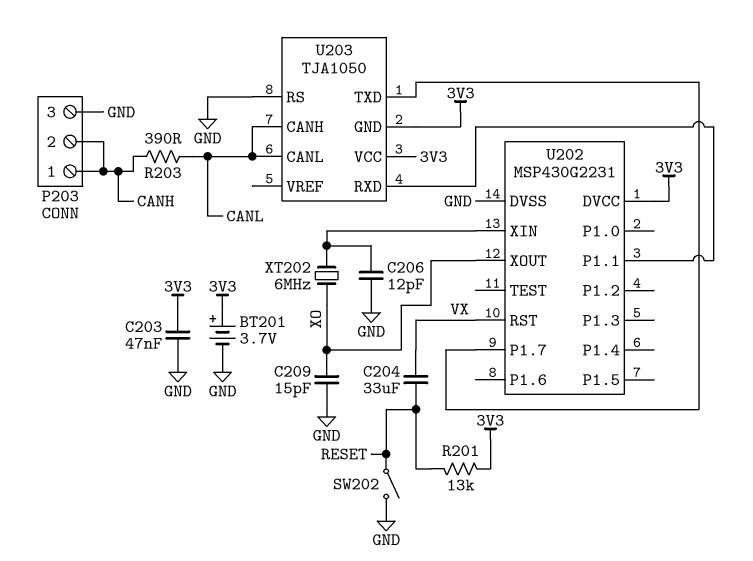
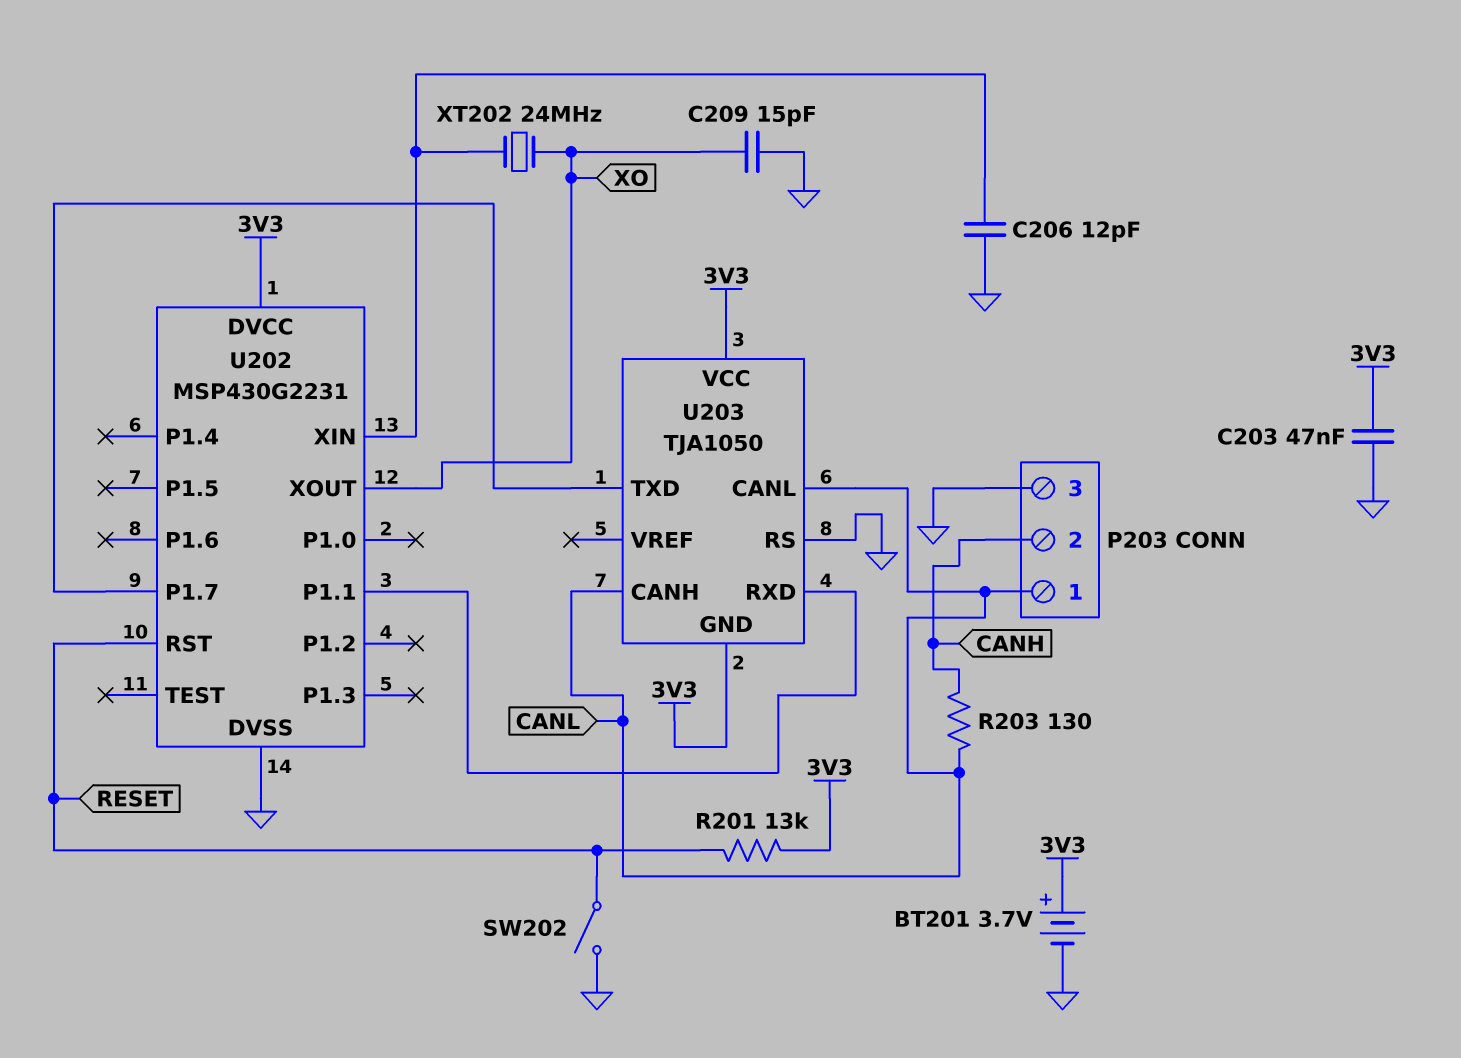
C204: 33uF (RESET, VX) -> none
P203 pin 1: CANH -> CANL
R203: 390 (CANH, CANL) -> 130 (CANH, CANL)
U202 pin RST: VX -> RESET
XT202: 6MHz (U202/XIN, XO) -> 24MHz (U202/XIN, XO)

